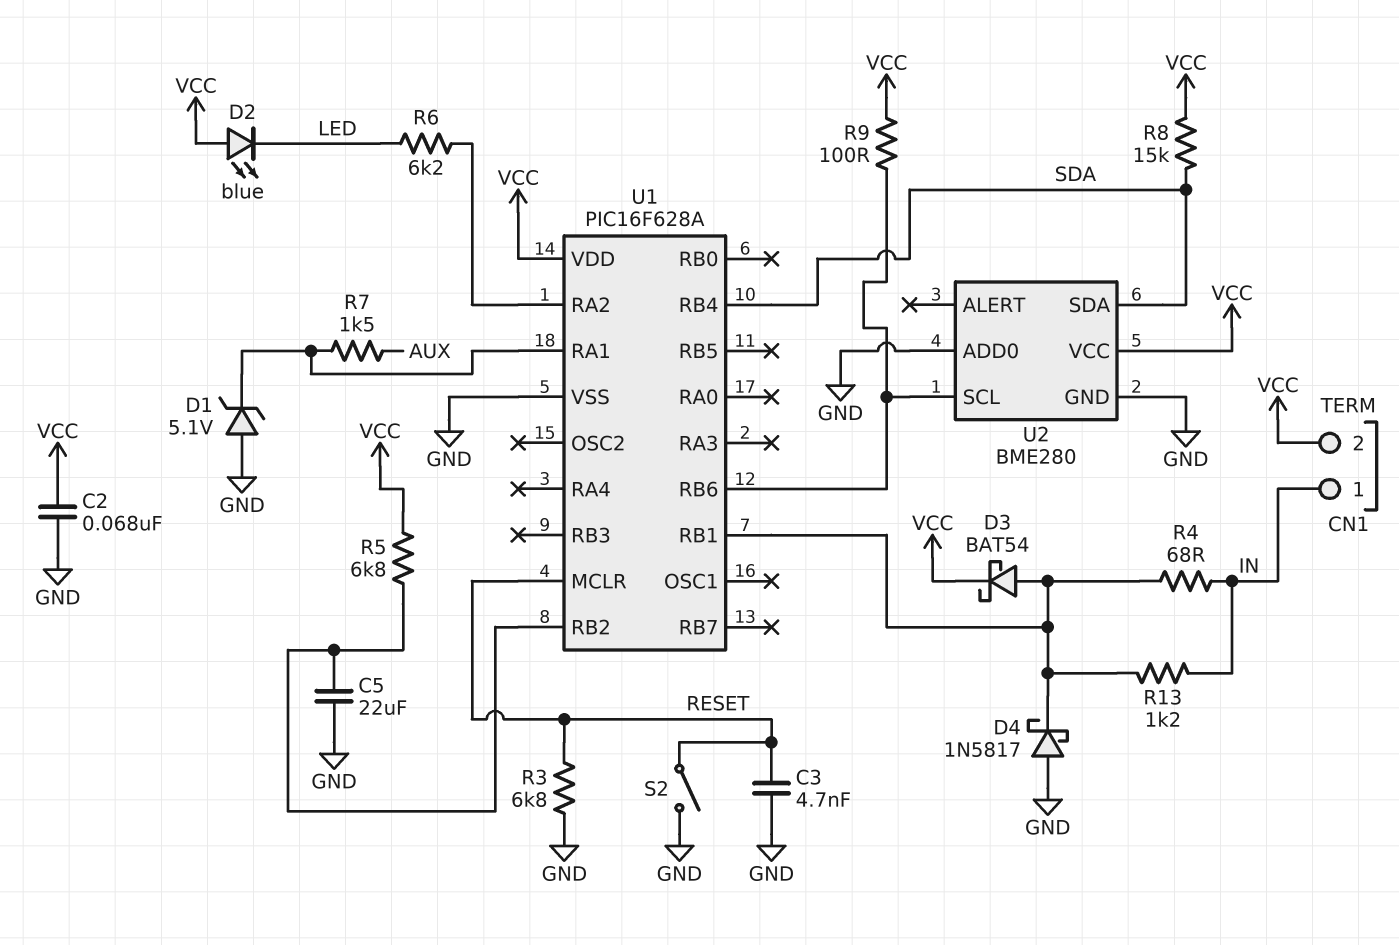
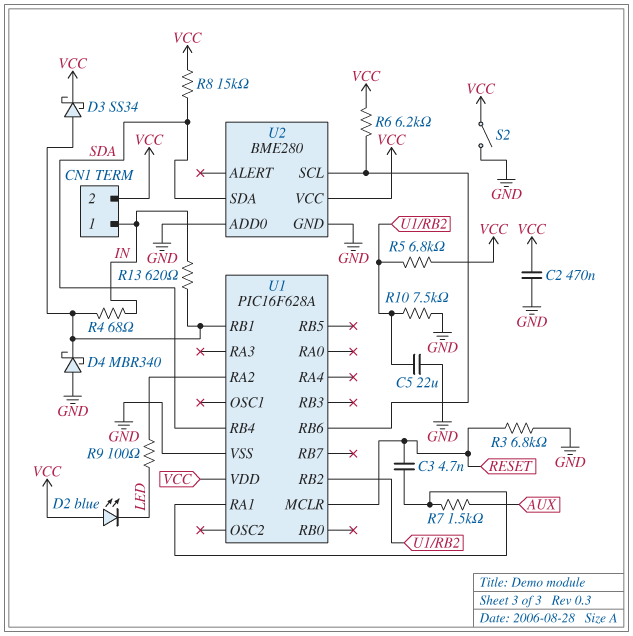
C2: 68nF (GND, VCC) -> 470nF (GND, VCC)
C3: 4.7nF (GND, RESET) -> 4.7nF (RESET, U1/RA1)
D1: zener 5.1V (A GND, K U1/RA1) -> none
D3: schottky BAT54 (A U1/RB1, K VCC) -> schottky SS34 (A U1/RB1, K VCC)
D4: schottky 1N5817 (A GND, K U1/RB1) -> schottky MBR340 (A GND, K U1/RB1)
R6: 6.2k (LED, U1/RA2) -> 6.2k (U1/RB6, VCC)
R9: 100 (U1/RB6, VCC) -> 100 (LED, U1/RA2)
R10: none -> 7.5k (GND, U1/RB2)
R13: 1.2k (IN, U1/RB1) -> 620 (IN, U1/RB1)
S2: switch (GND, RESET) -> switch (GND, VCC)

